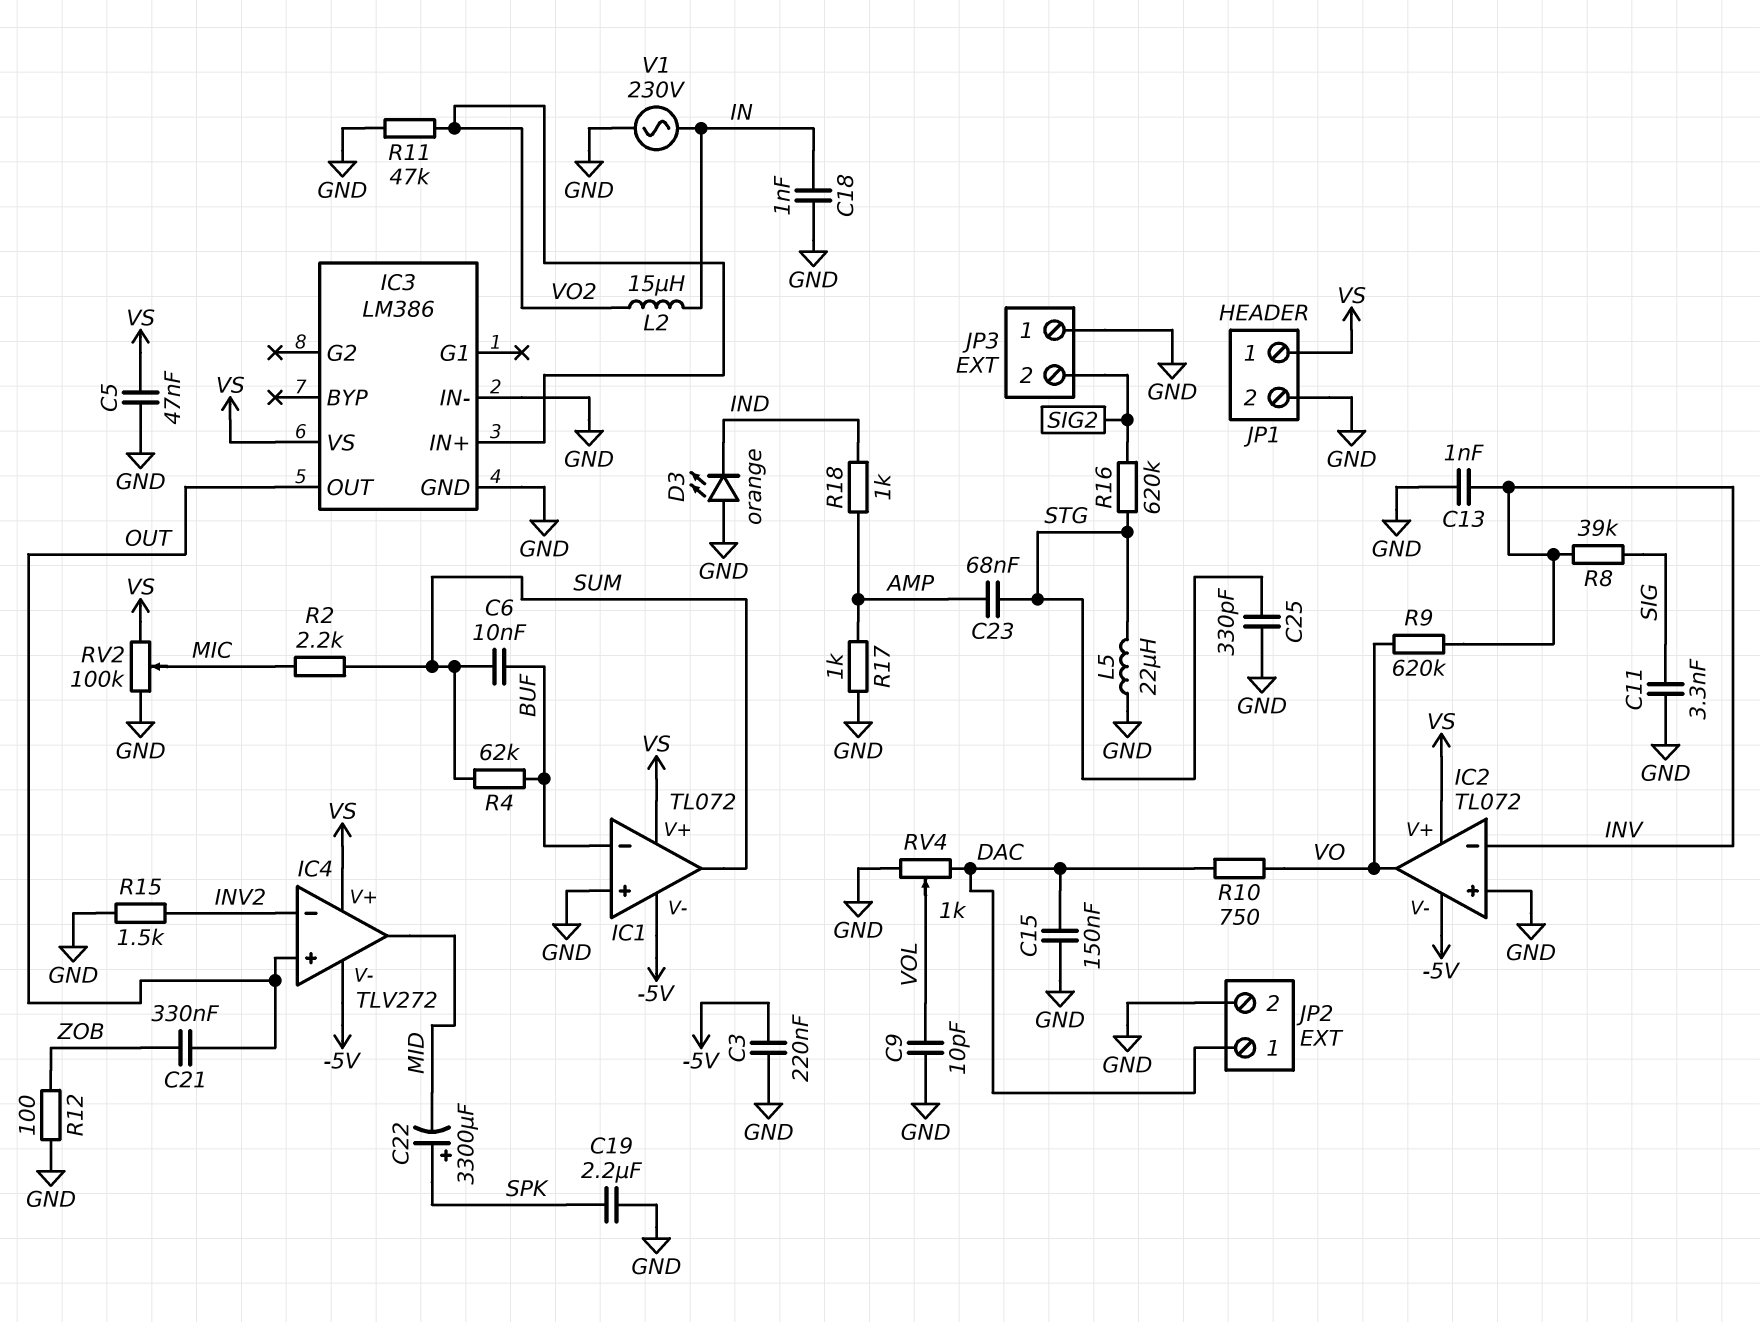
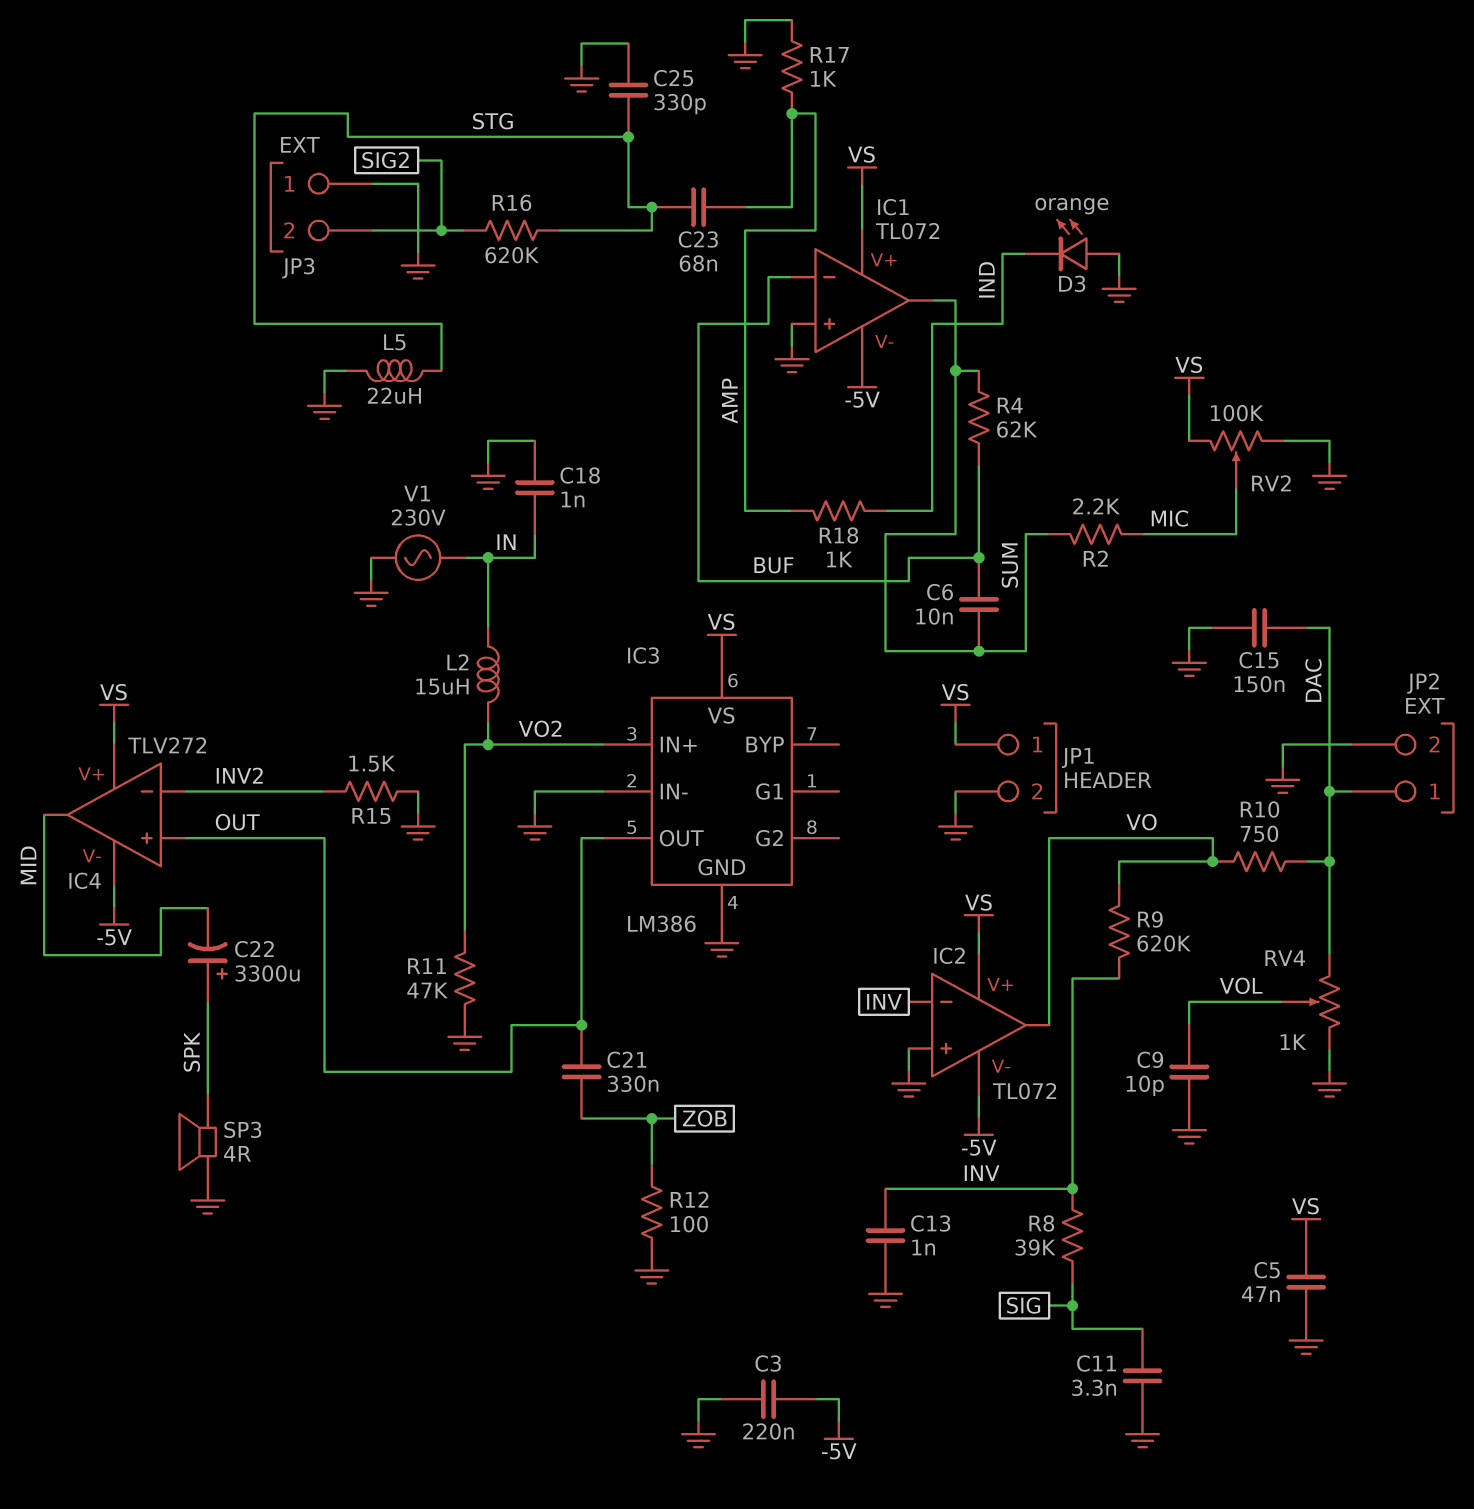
C19: 2.2uF (GND, SPK) -> none
SP3: none -> speaker 4R (GND, SPK)

